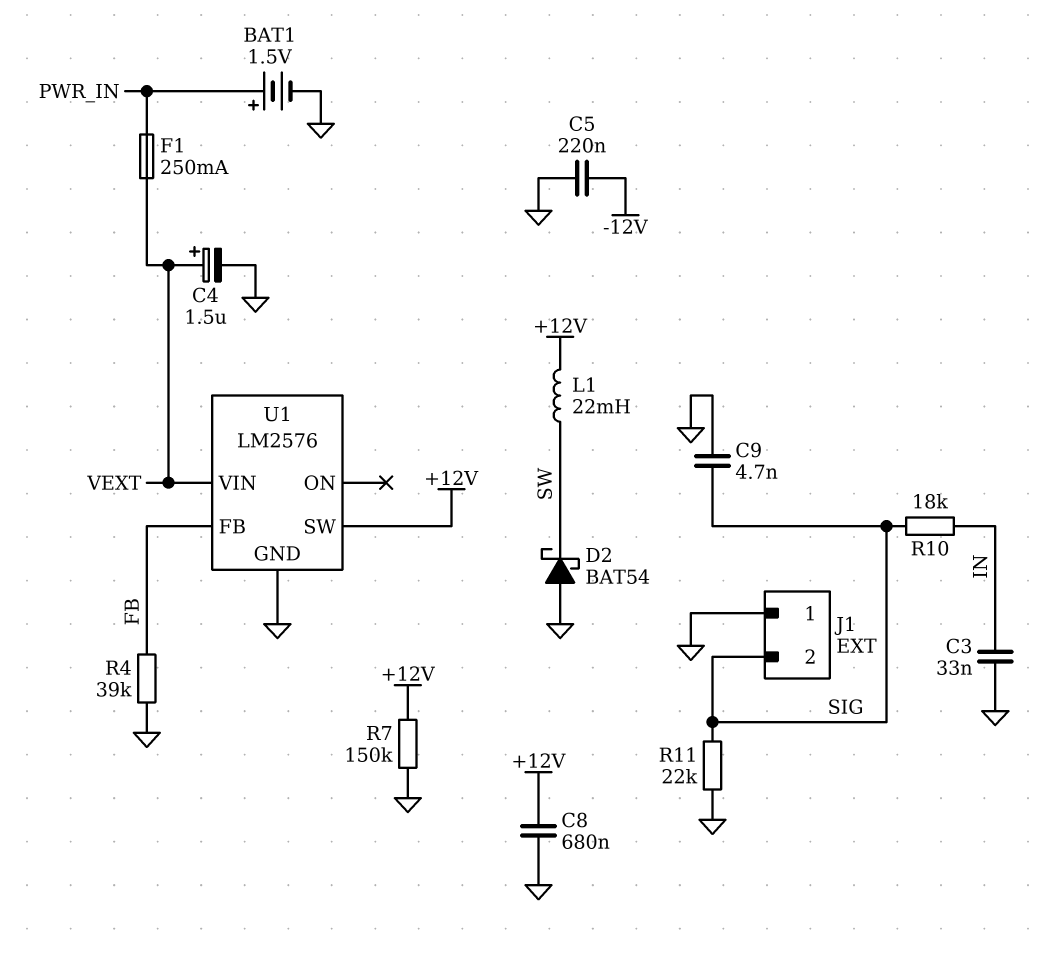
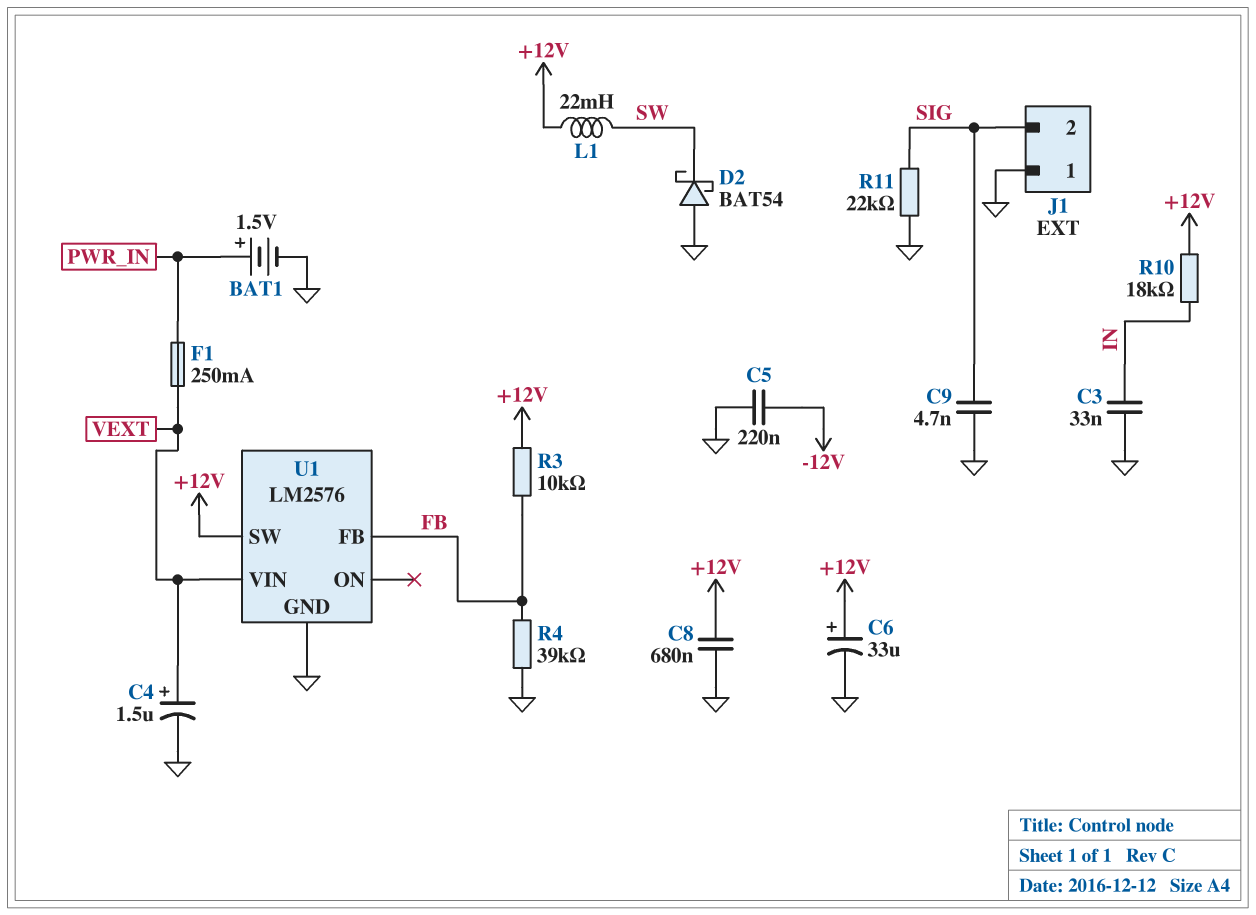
C6: none -> 33uF (plus +12V, minus GND)
R3: none -> 10k (+12V, FB)
R7: 150k (+12V, GND) -> none
R10: 18k (IN, SIG) -> 18k (+12V, IN)

